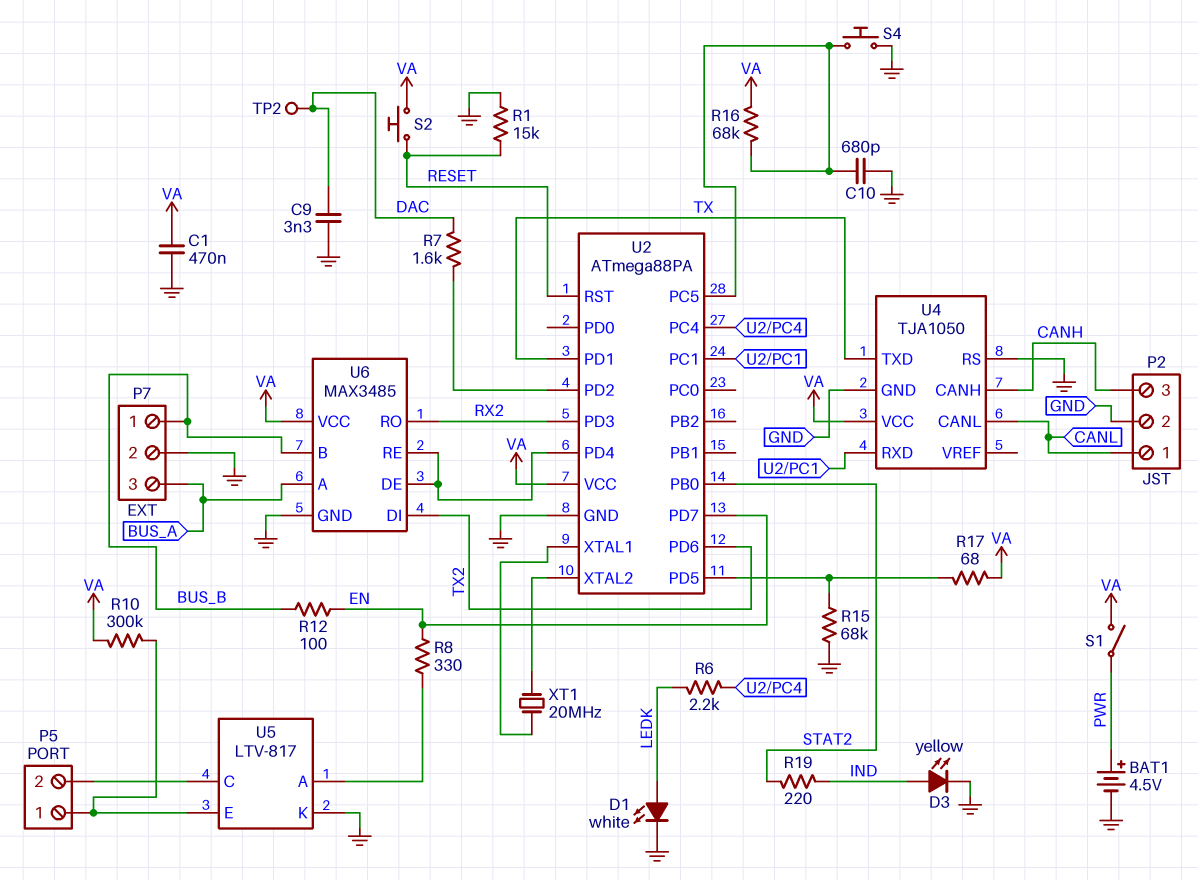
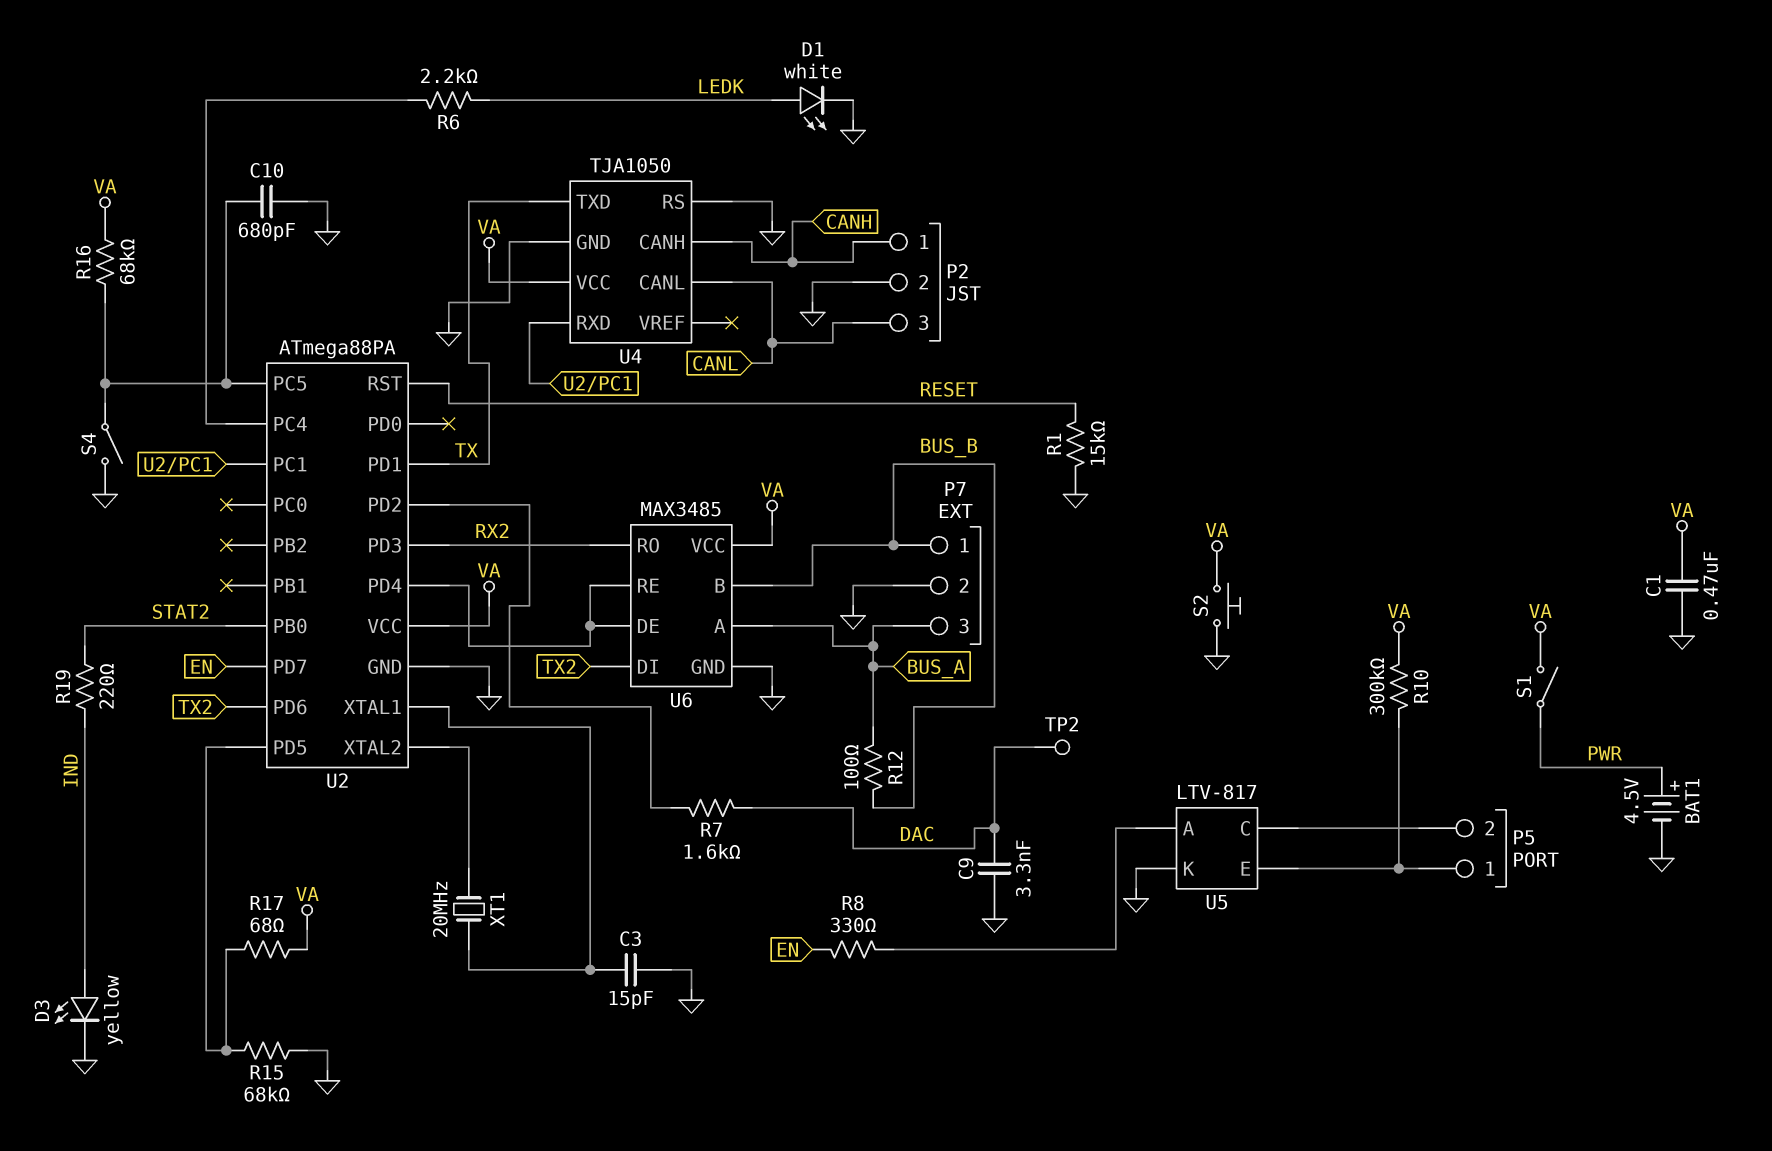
C3: none -> 15pF (GND, U2/XTAL1)
P2 pin 1: CANL -> CANH
P2 pin 3: CANH -> CANL
R12: 100 (BUS_B, EN) -> 100 (BUS_A, BUS_B)
S2: button (RESET, VA) -> button (GND, VA)
S4: button (GND, U2/PC5) -> switch (GND, U2/PC5)

